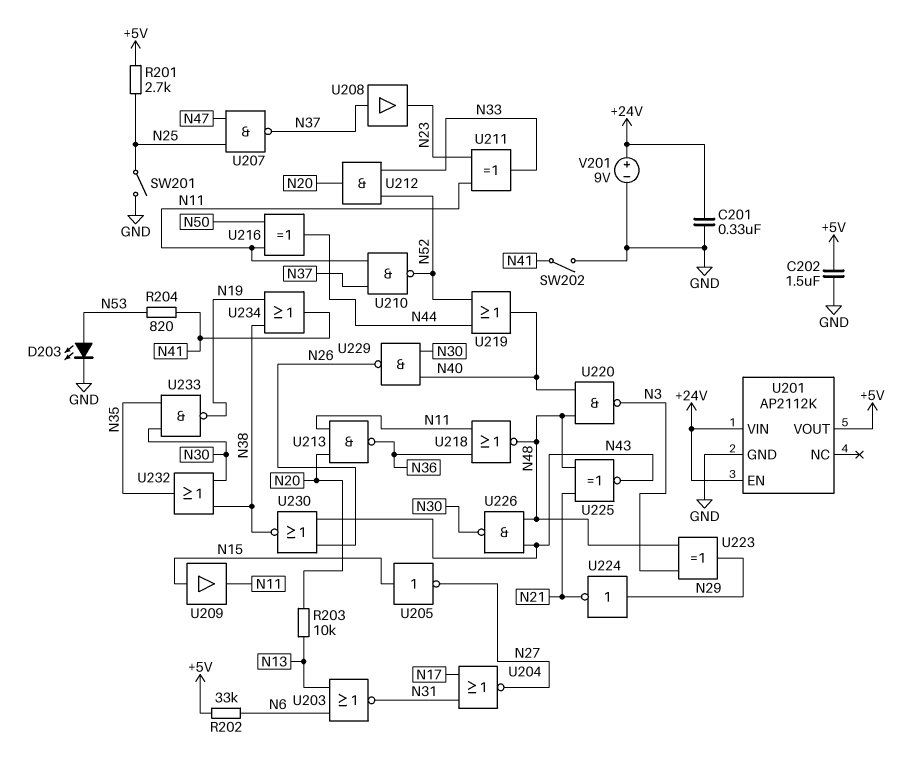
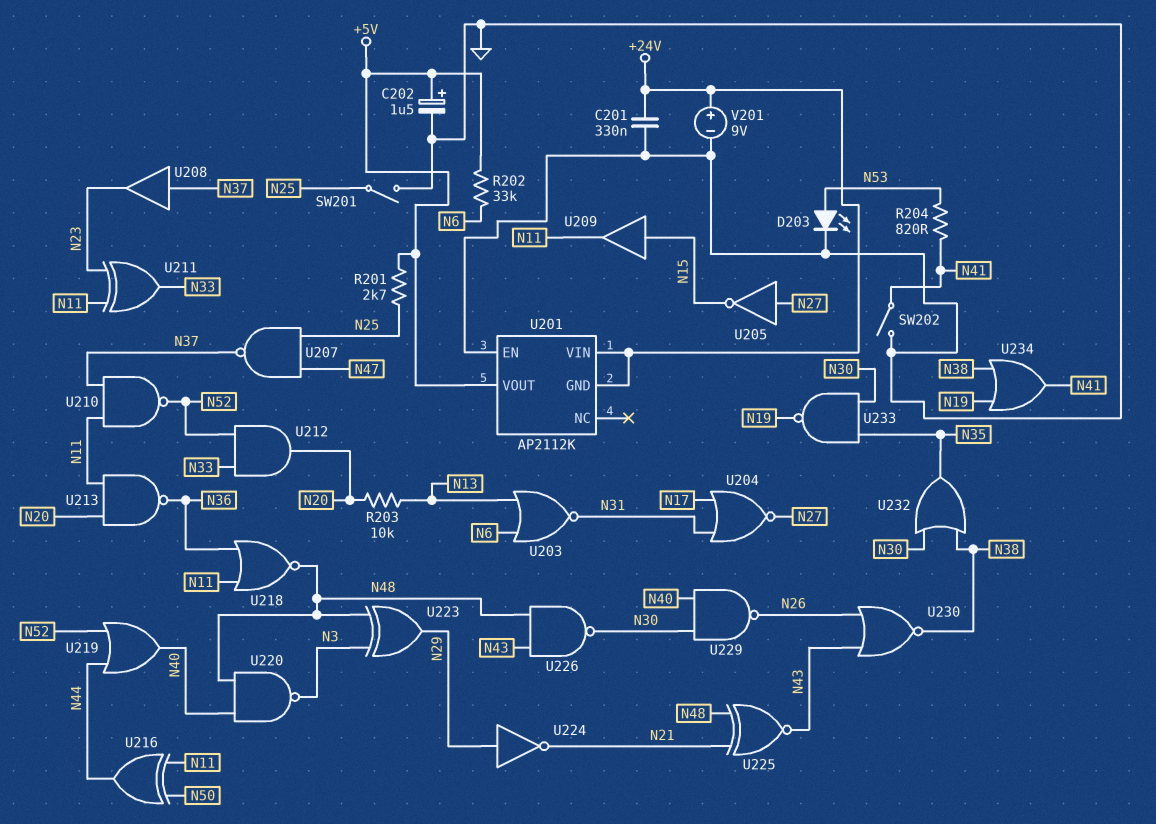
C202: 1.5uF (+5V, GND) -> 1.5uF (plus +5V, minus GND)
U201 pin EN: +24V -> GND
U201 pin GND: GND -> +24V
U205: NOT (in N15, out N27) -> NOT (in N27, out N15)

